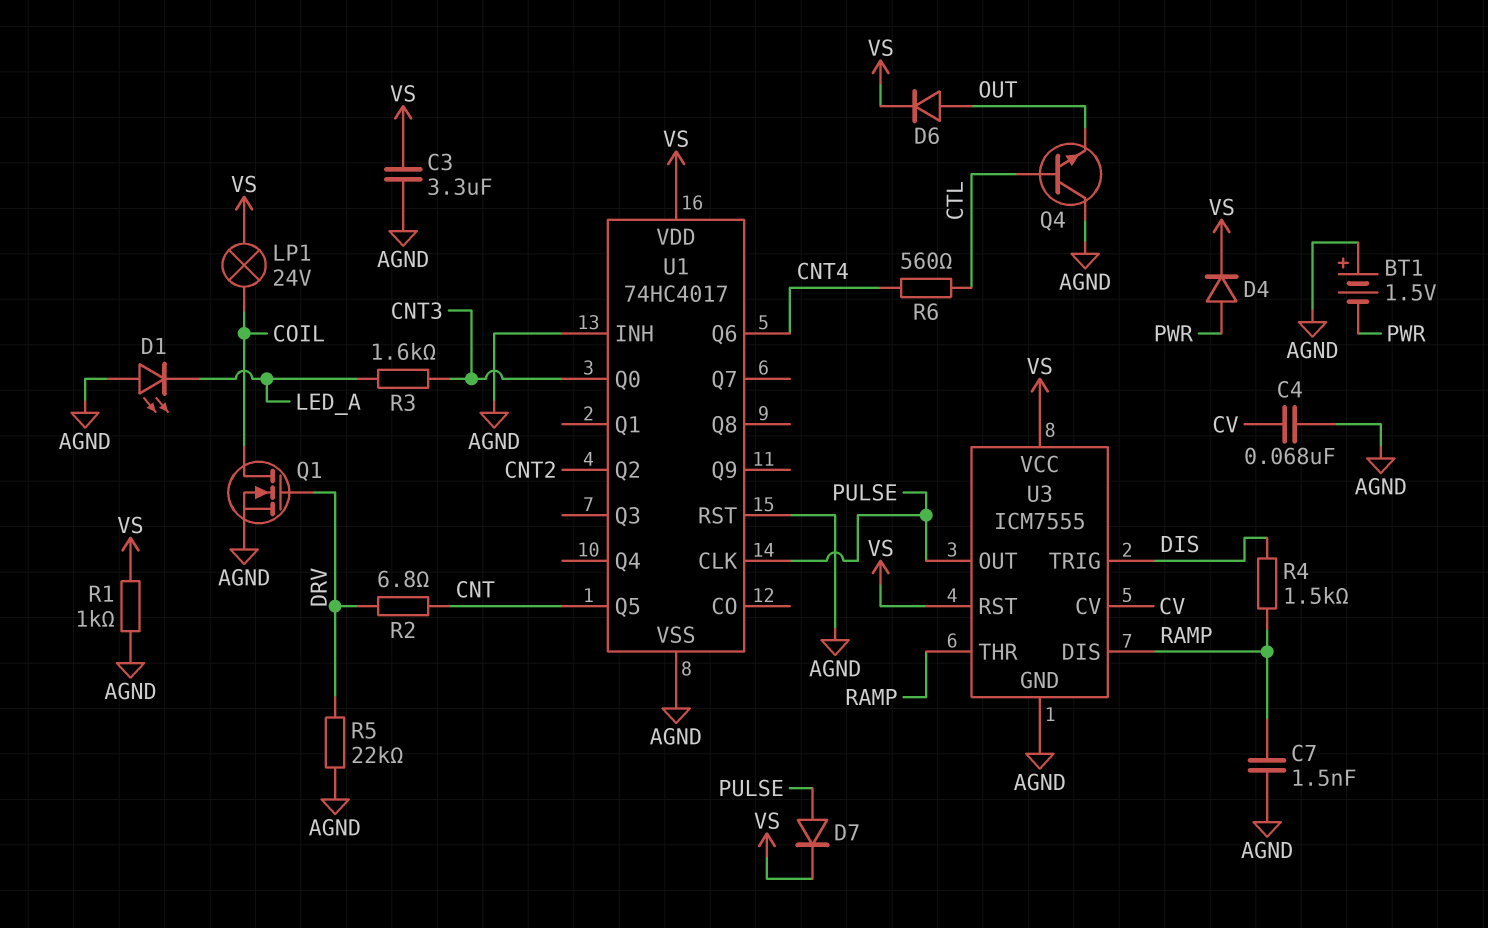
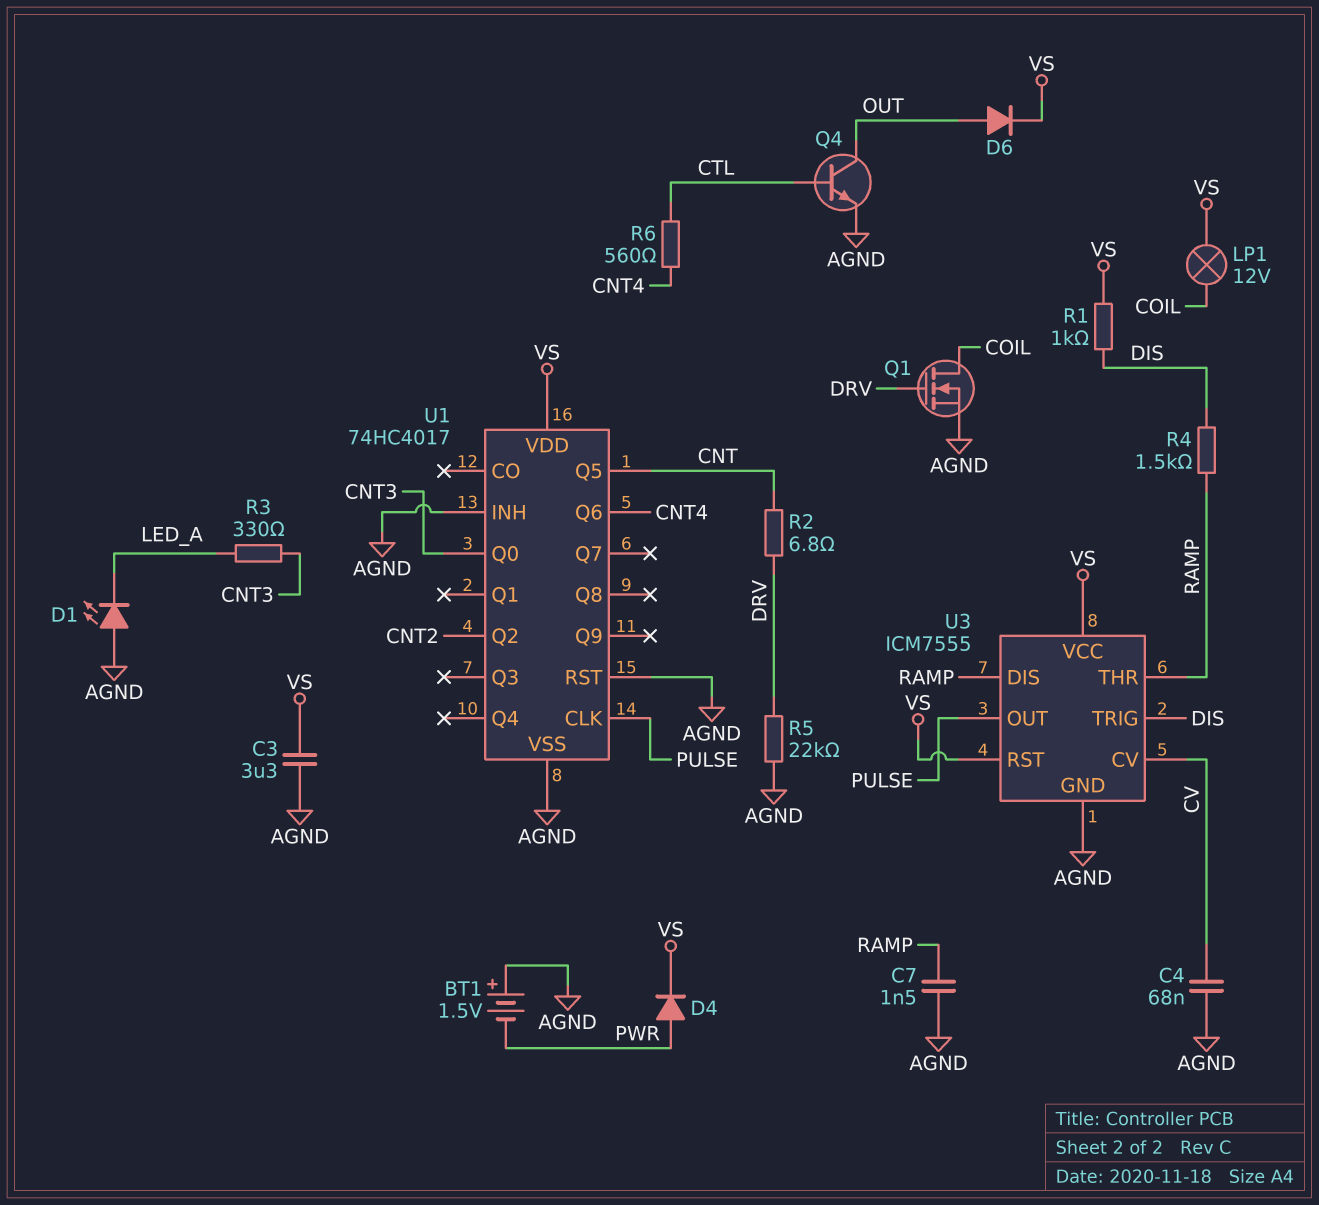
D7: diode (A PULSE, K VS) -> none
LP1: lamp 24V (COIL, VS) -> lamp 12V (COIL, VS)
Q4: NPN (B CTL, C AGND, E OUT) -> NPN (B CTL, C OUT, E AGND)
R1: 1k (AGND, VS) -> 1k (DIS, VS)
R3: 1.6k (CNT3, LED_A) -> 330 (CNT3, LED_A)

